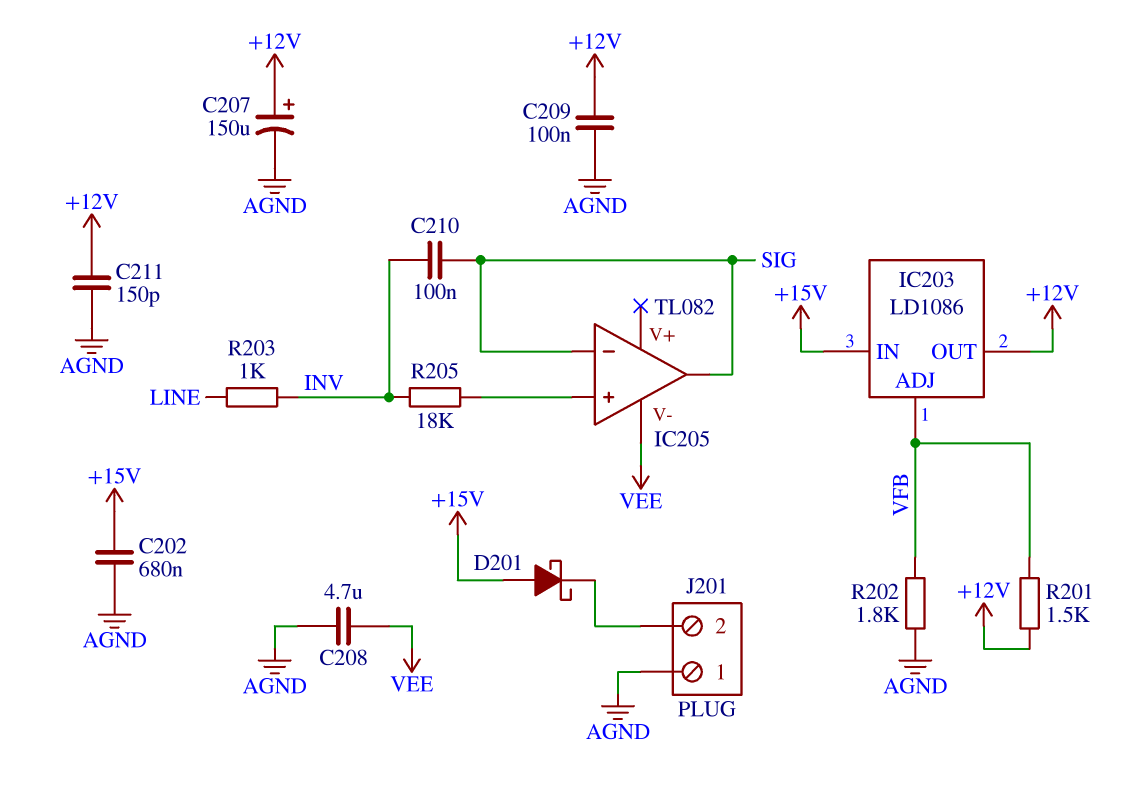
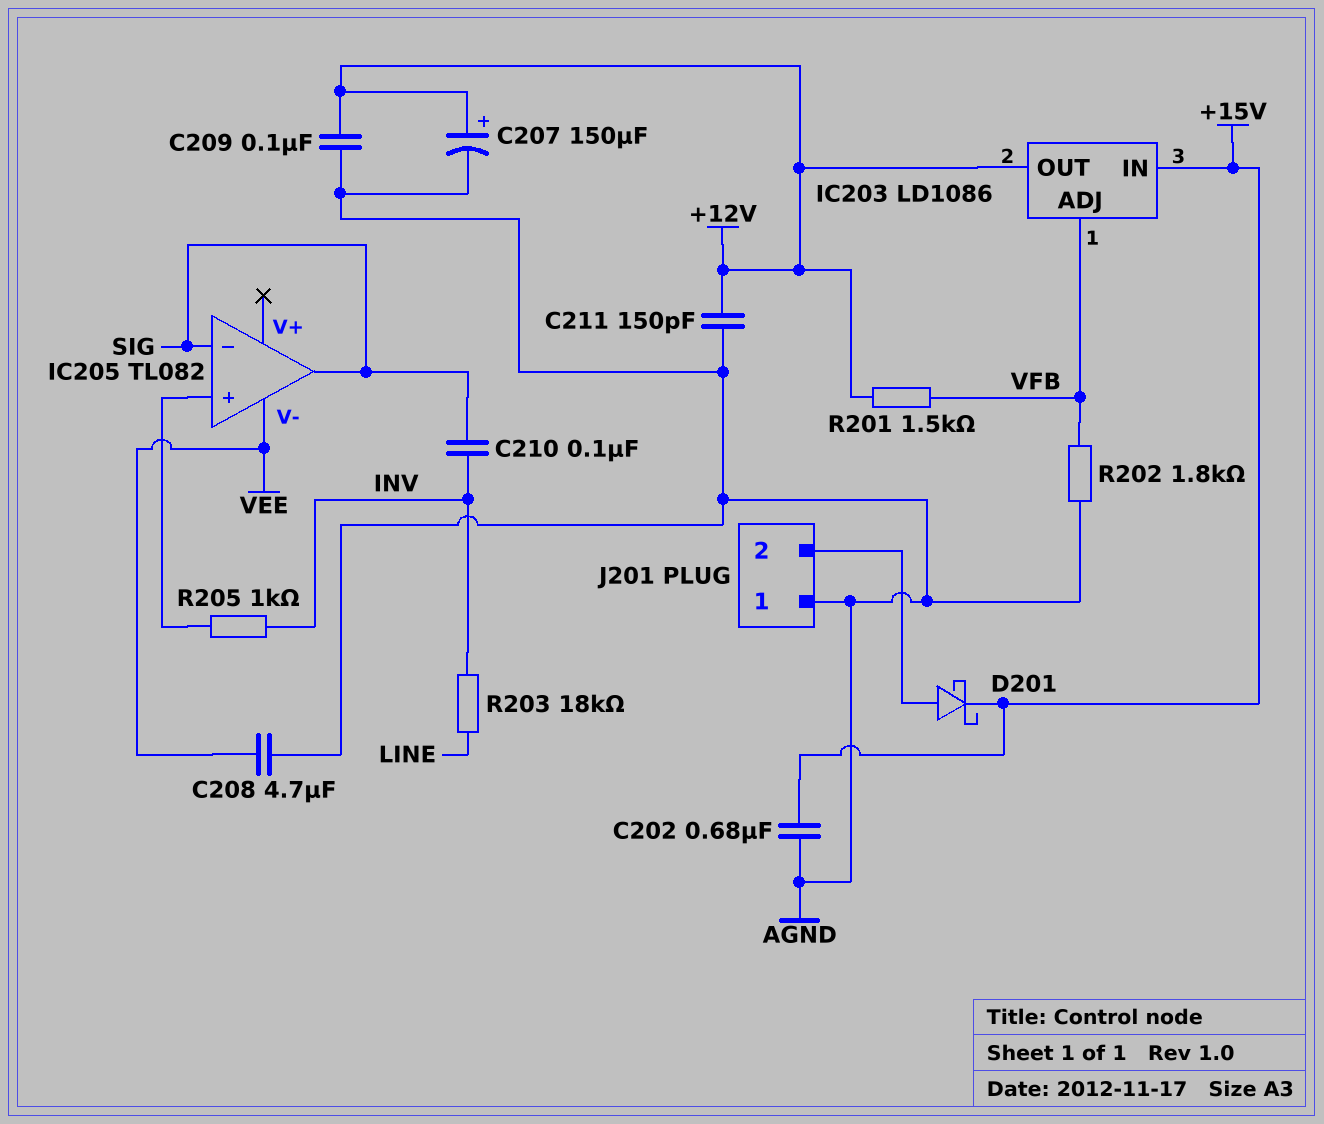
D201: schottky (A +15V, K J201/2) -> schottky (A J201/2, K +15V)
R203: 1k (INV, LINE) -> 18k (INV, LINE)
R205: 18k (IC205/in+, INV) -> 1k (IC205/in+, INV)

